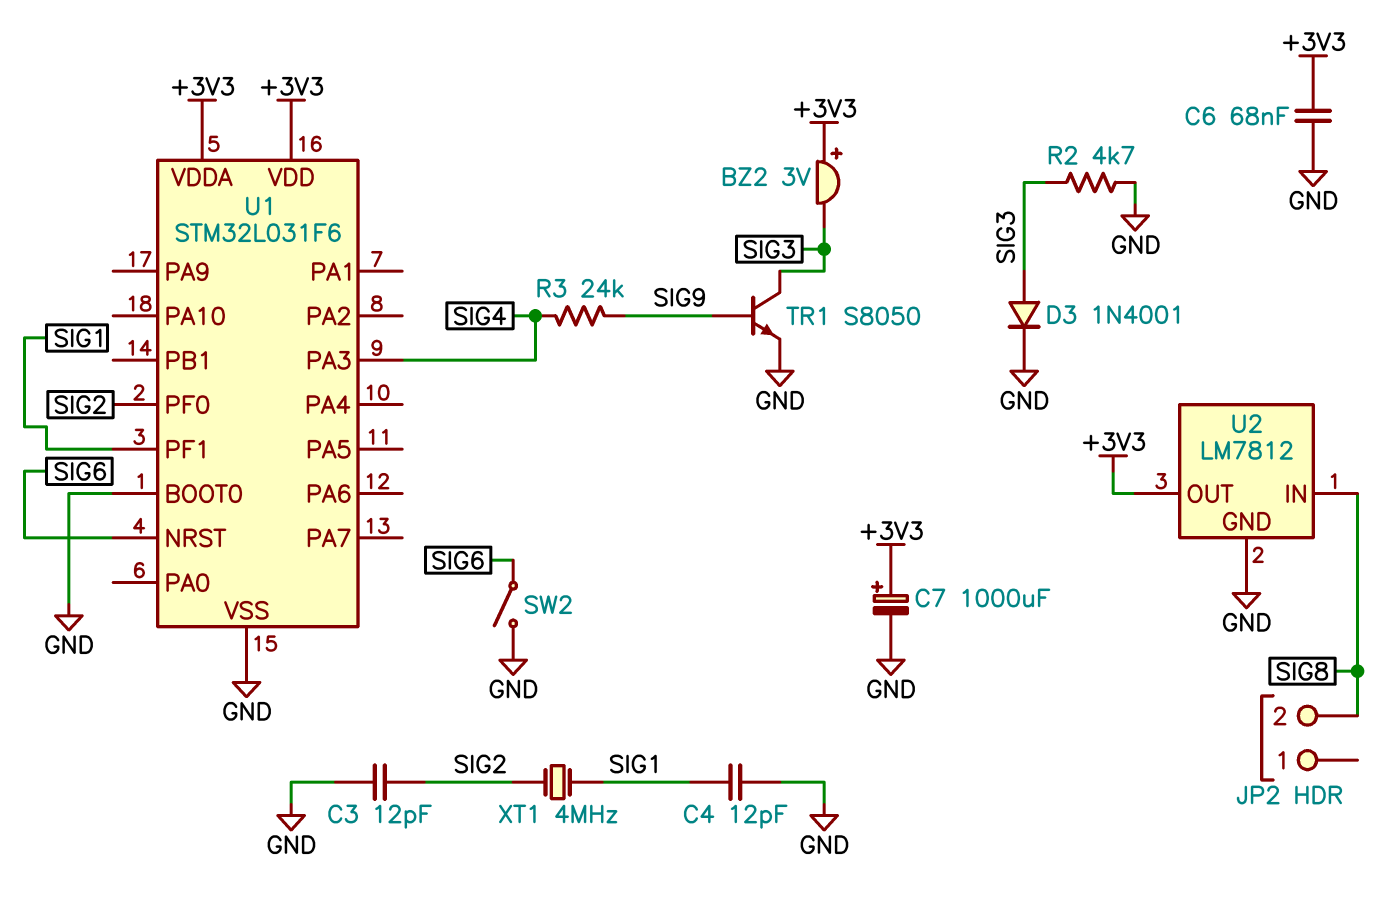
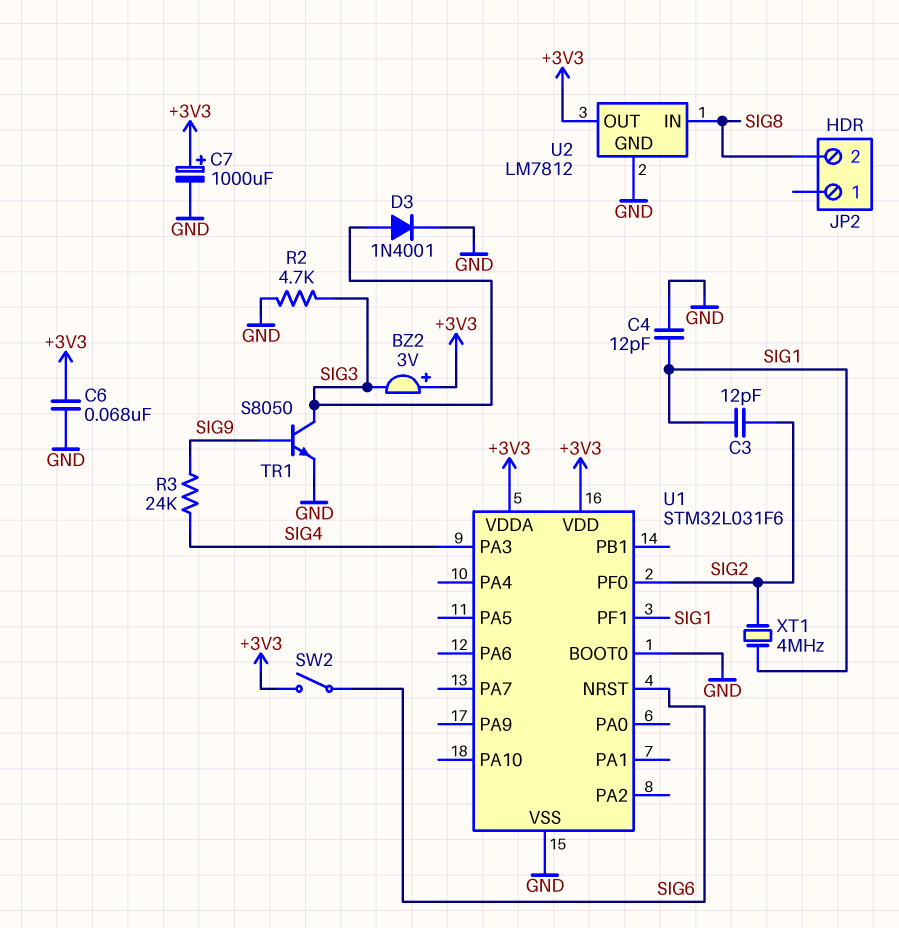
C3: 12pF (GND, SIG2) -> 12pF (SIG1, SIG2)
SW2: switch (GND, SIG6) -> switch (+3V3, SIG6)

